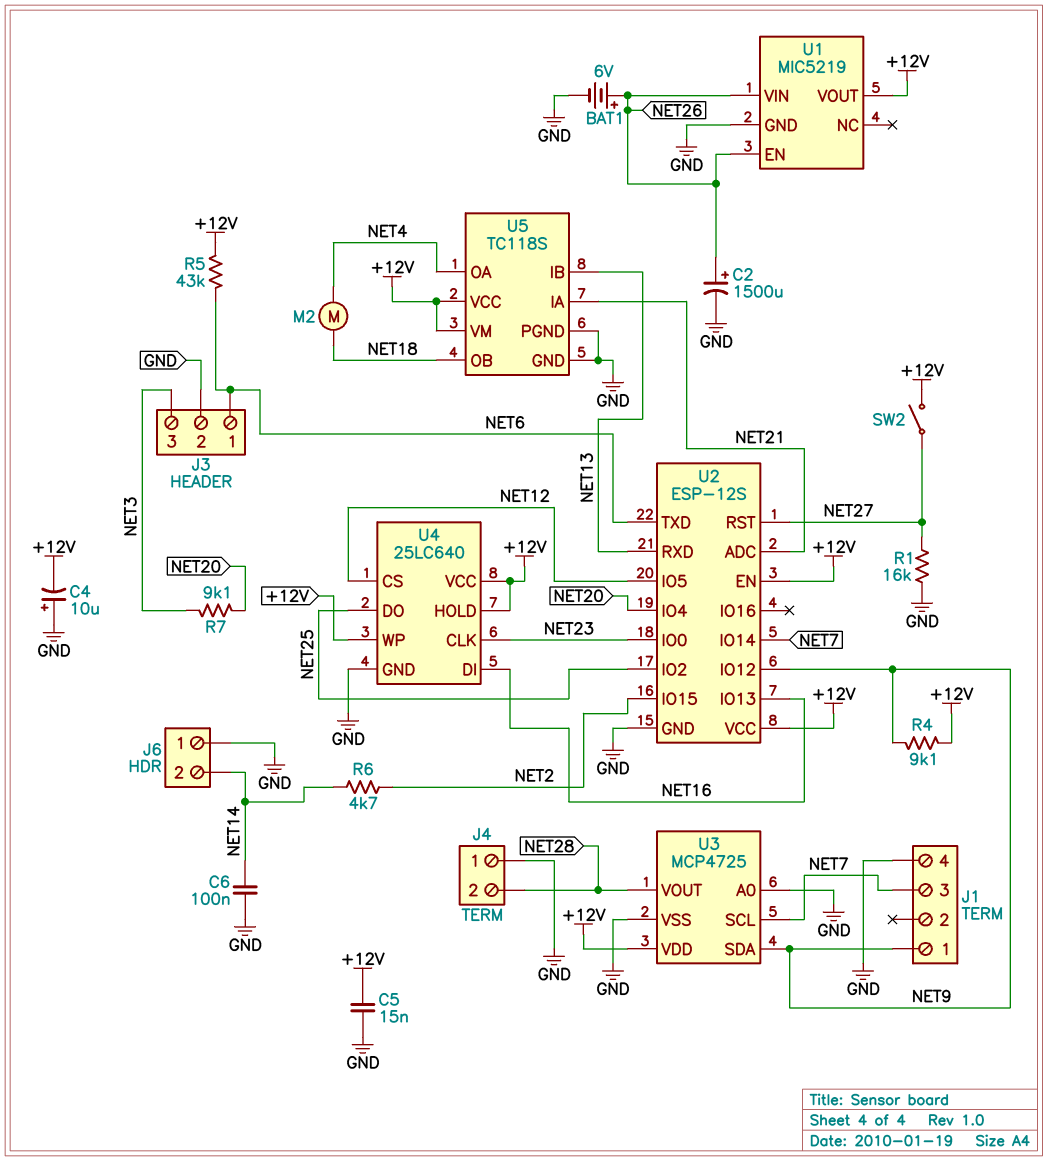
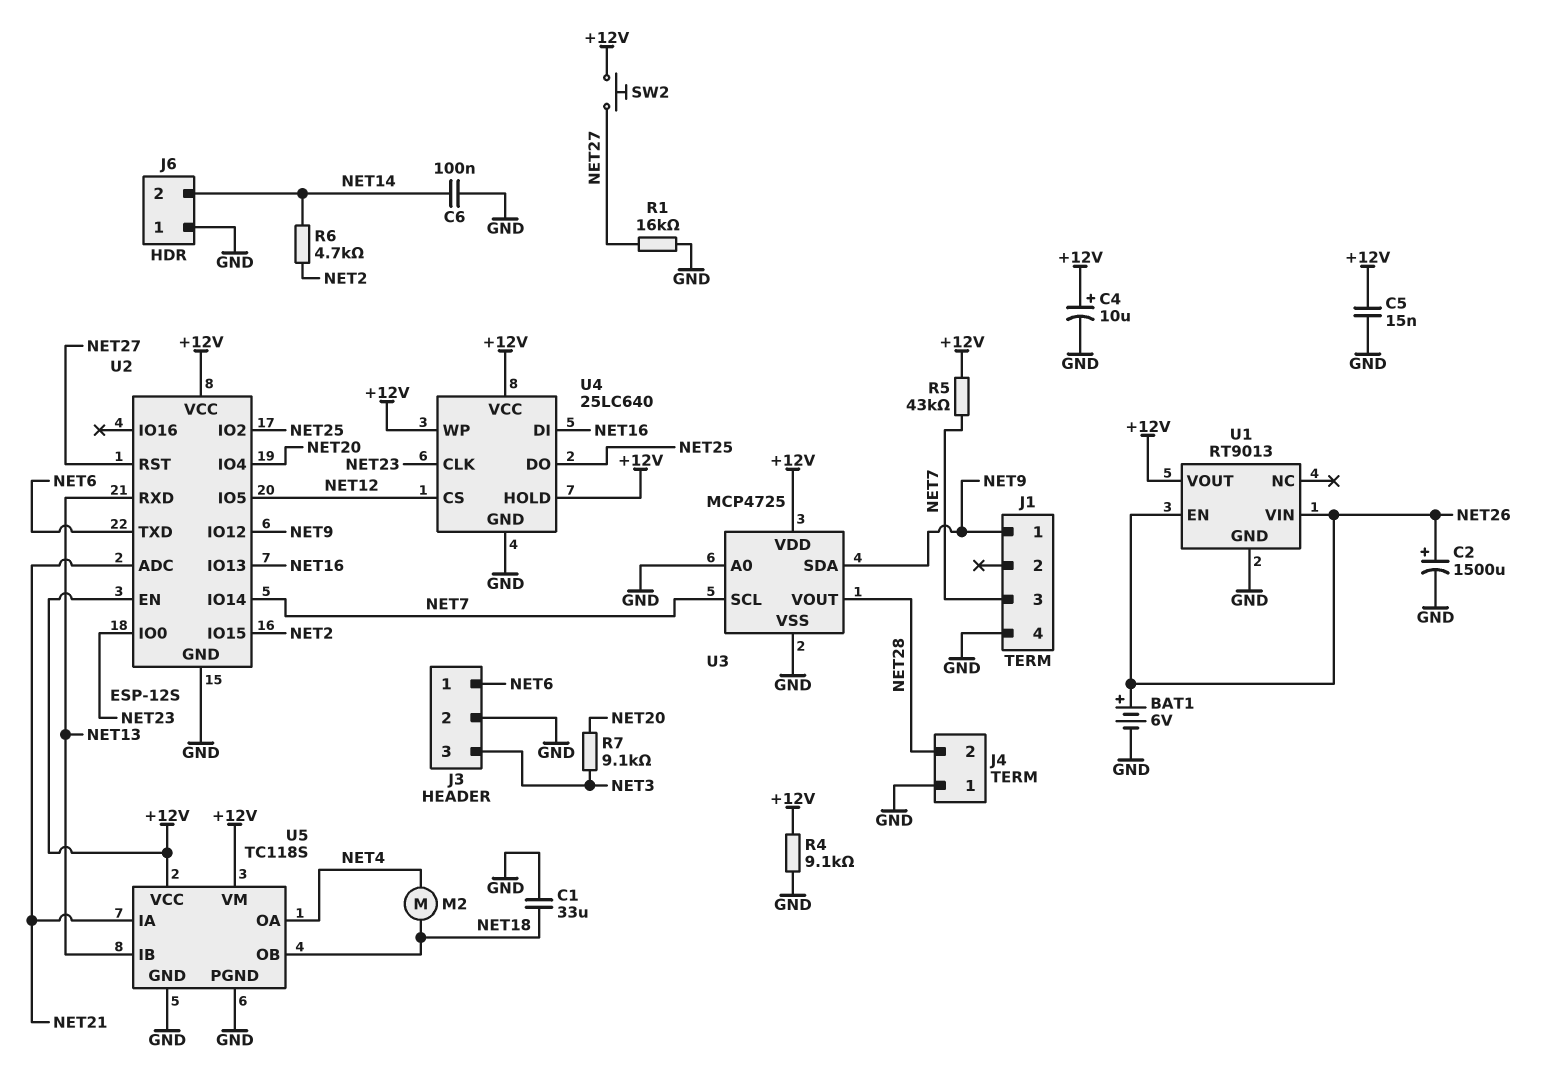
C1: none -> 33uF (GND, NET18)
C4: 10uF (plus GND, minus +12V) -> 10uF (plus +12V, minus GND)
R4: 9.1k (+12V, NET9) -> 9.1k (+12V, GND)
R5: 43k (+12V, NET6) -> 43k (+12V, NET7)
SW2: switch (+12V, NET27) -> button (+12V, NET27)
U1: MIC5219 -> RT9013

